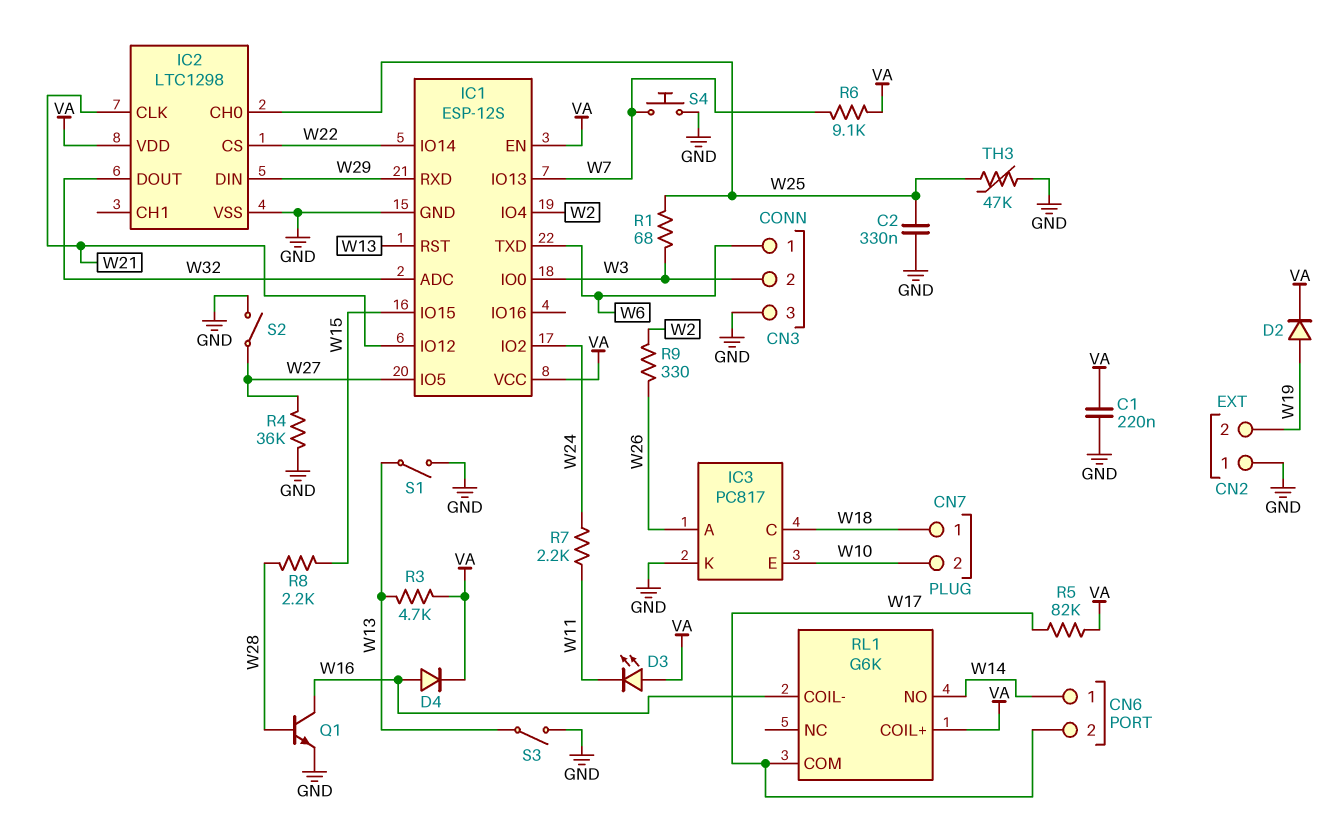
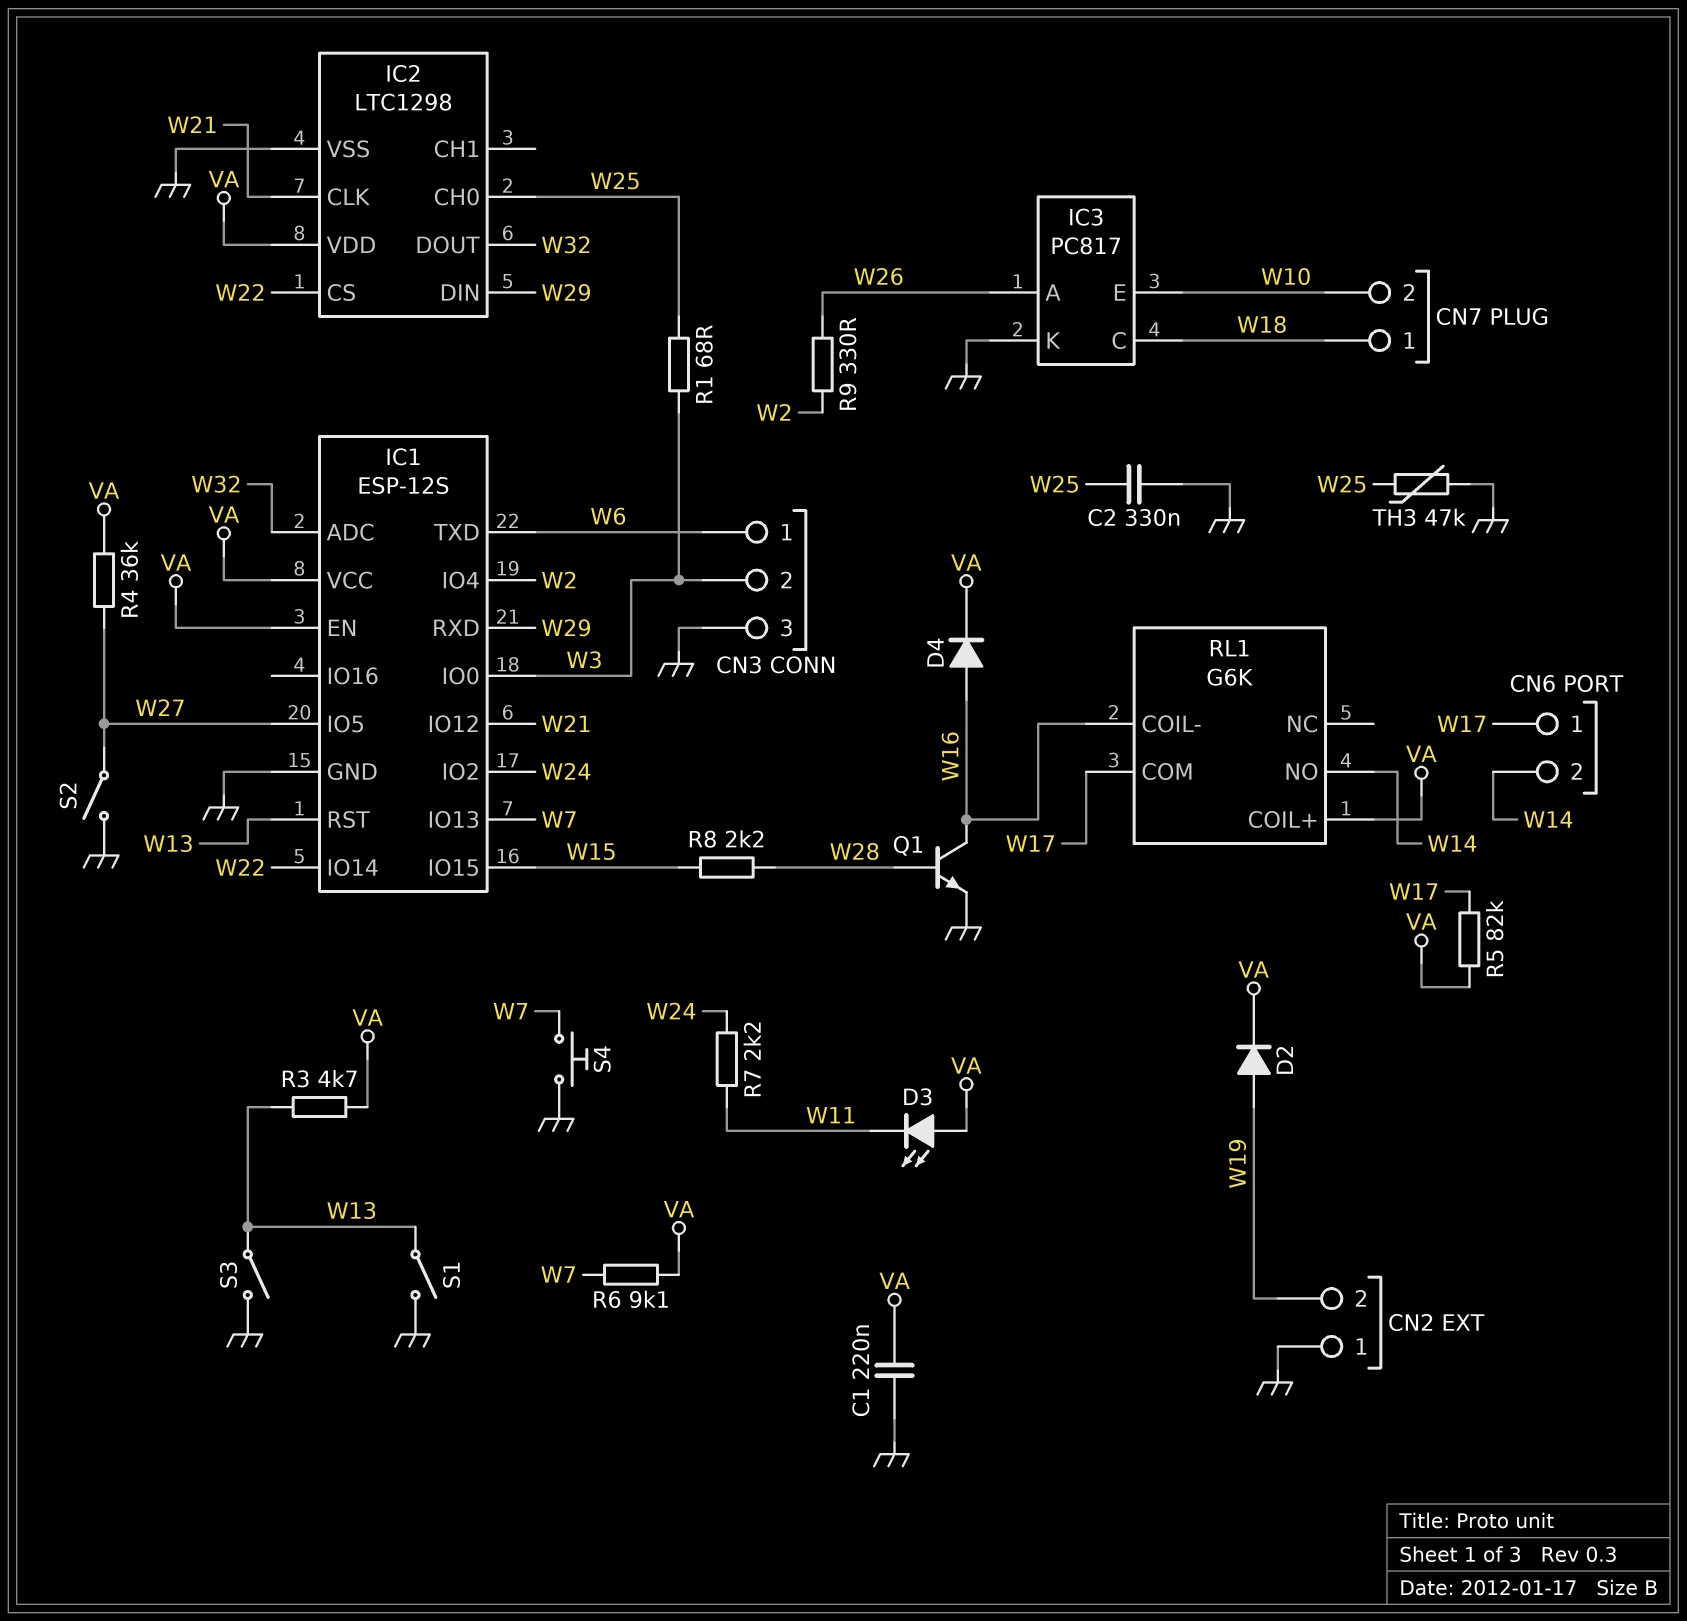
CN6 pin 1: W14 -> W17
CN6 pin 2: W17 -> W14
R4: 36k (GND, W27) -> 36k (VA, W27)

